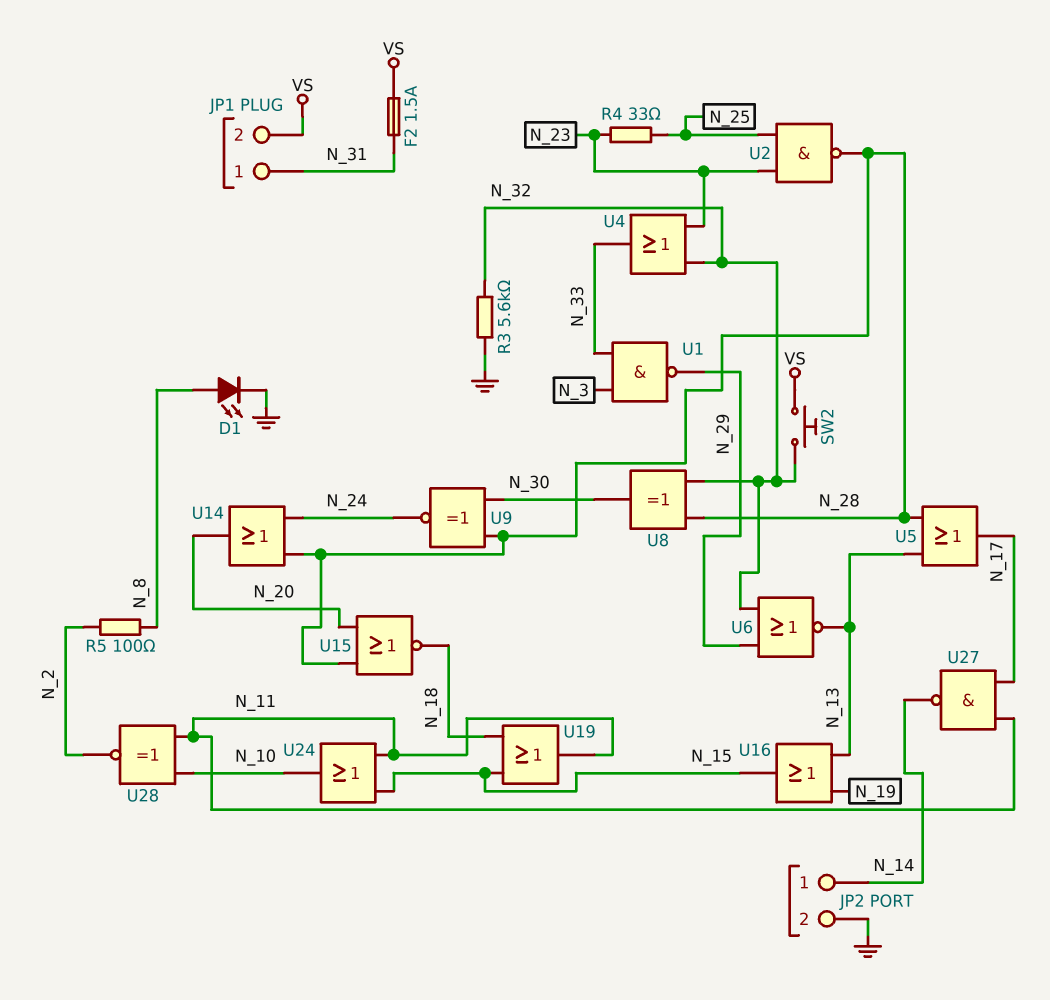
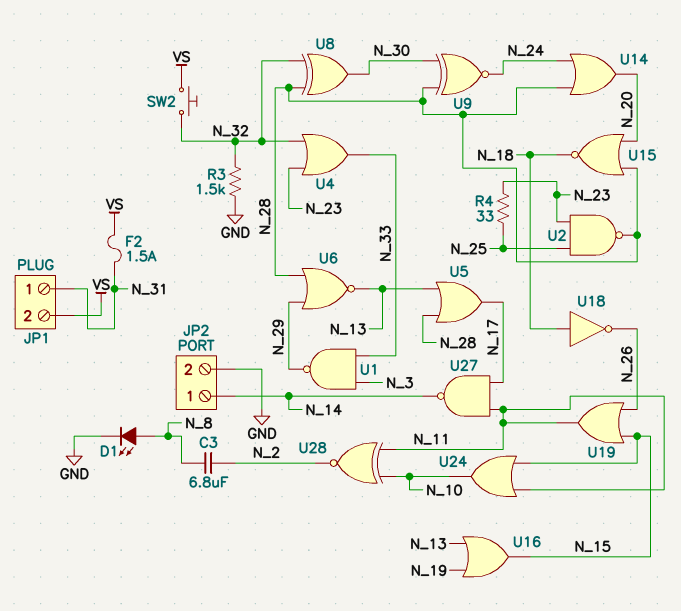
C3: none -> 6.8uF (N_2, N_8)
R3: 5.6k (GND, N_32) -> 1.5k (GND, N_32)
R5: 100 (N_2, N_8) -> none
U6: NOR (in N_29, in N_32, out N_13) -> NOR (in N_28, in N_29, out N_13)
U18: none -> NOT (in N_18, out N_26)
U19: OR (in N_15, in N_18, out N_11) -> OR (in N_15, in N_26, out N_11)

